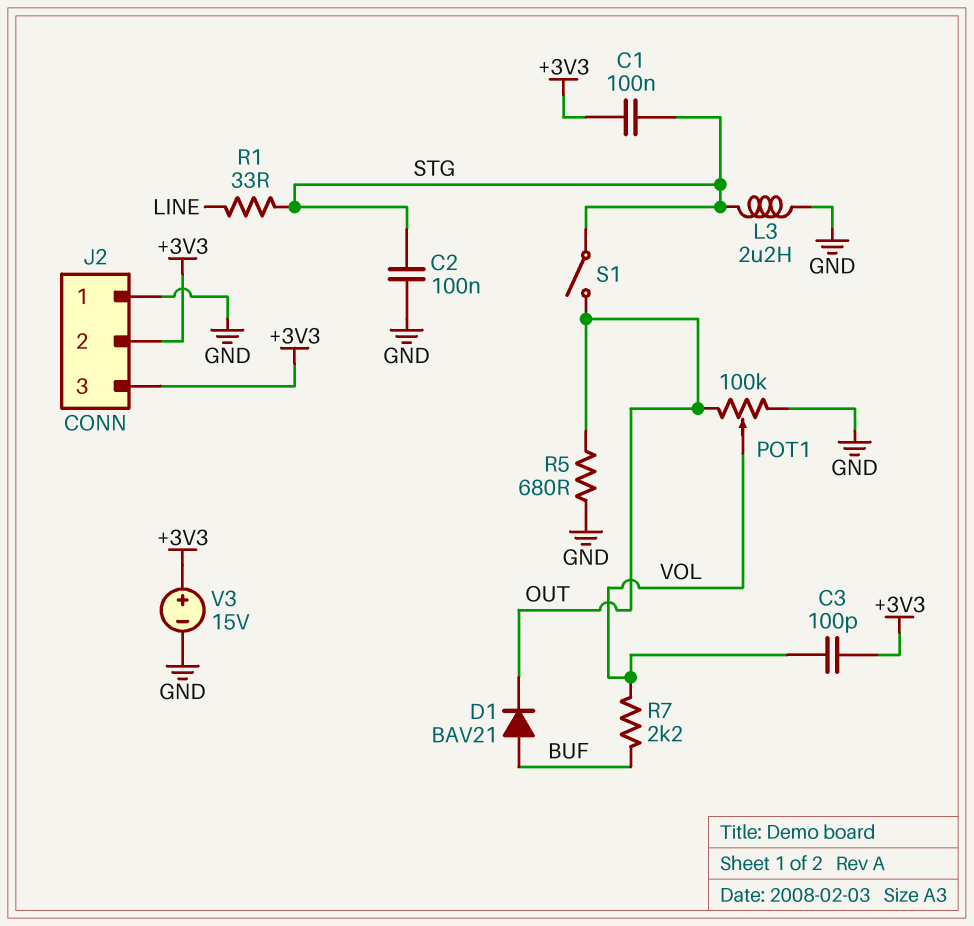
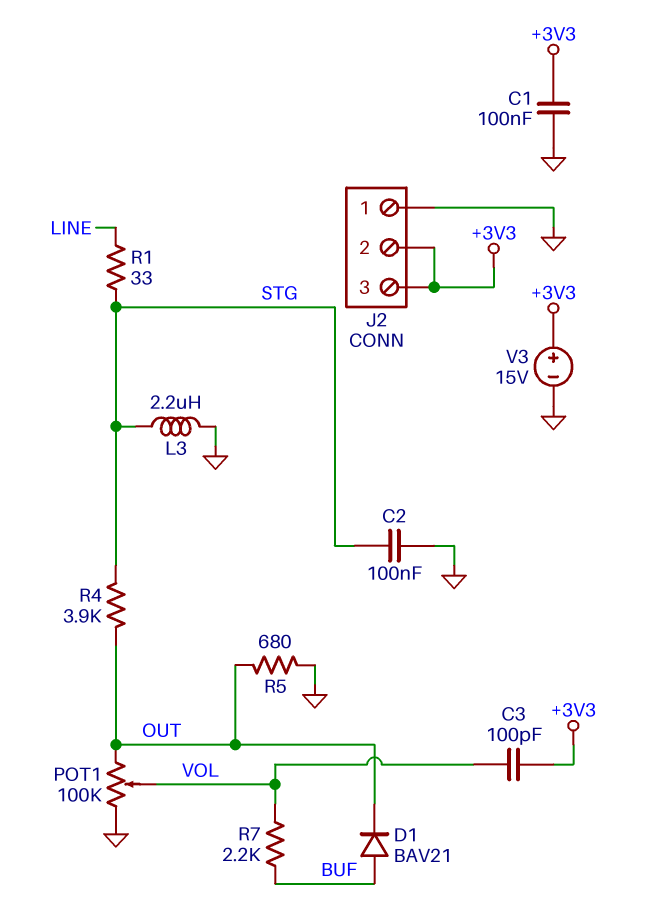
C1: 100nF (+3V3, STG) -> 100nF (+3V3, GND)
R4: none -> 3.9k (OUT, STG)
S1: switch (OUT, STG) -> none

